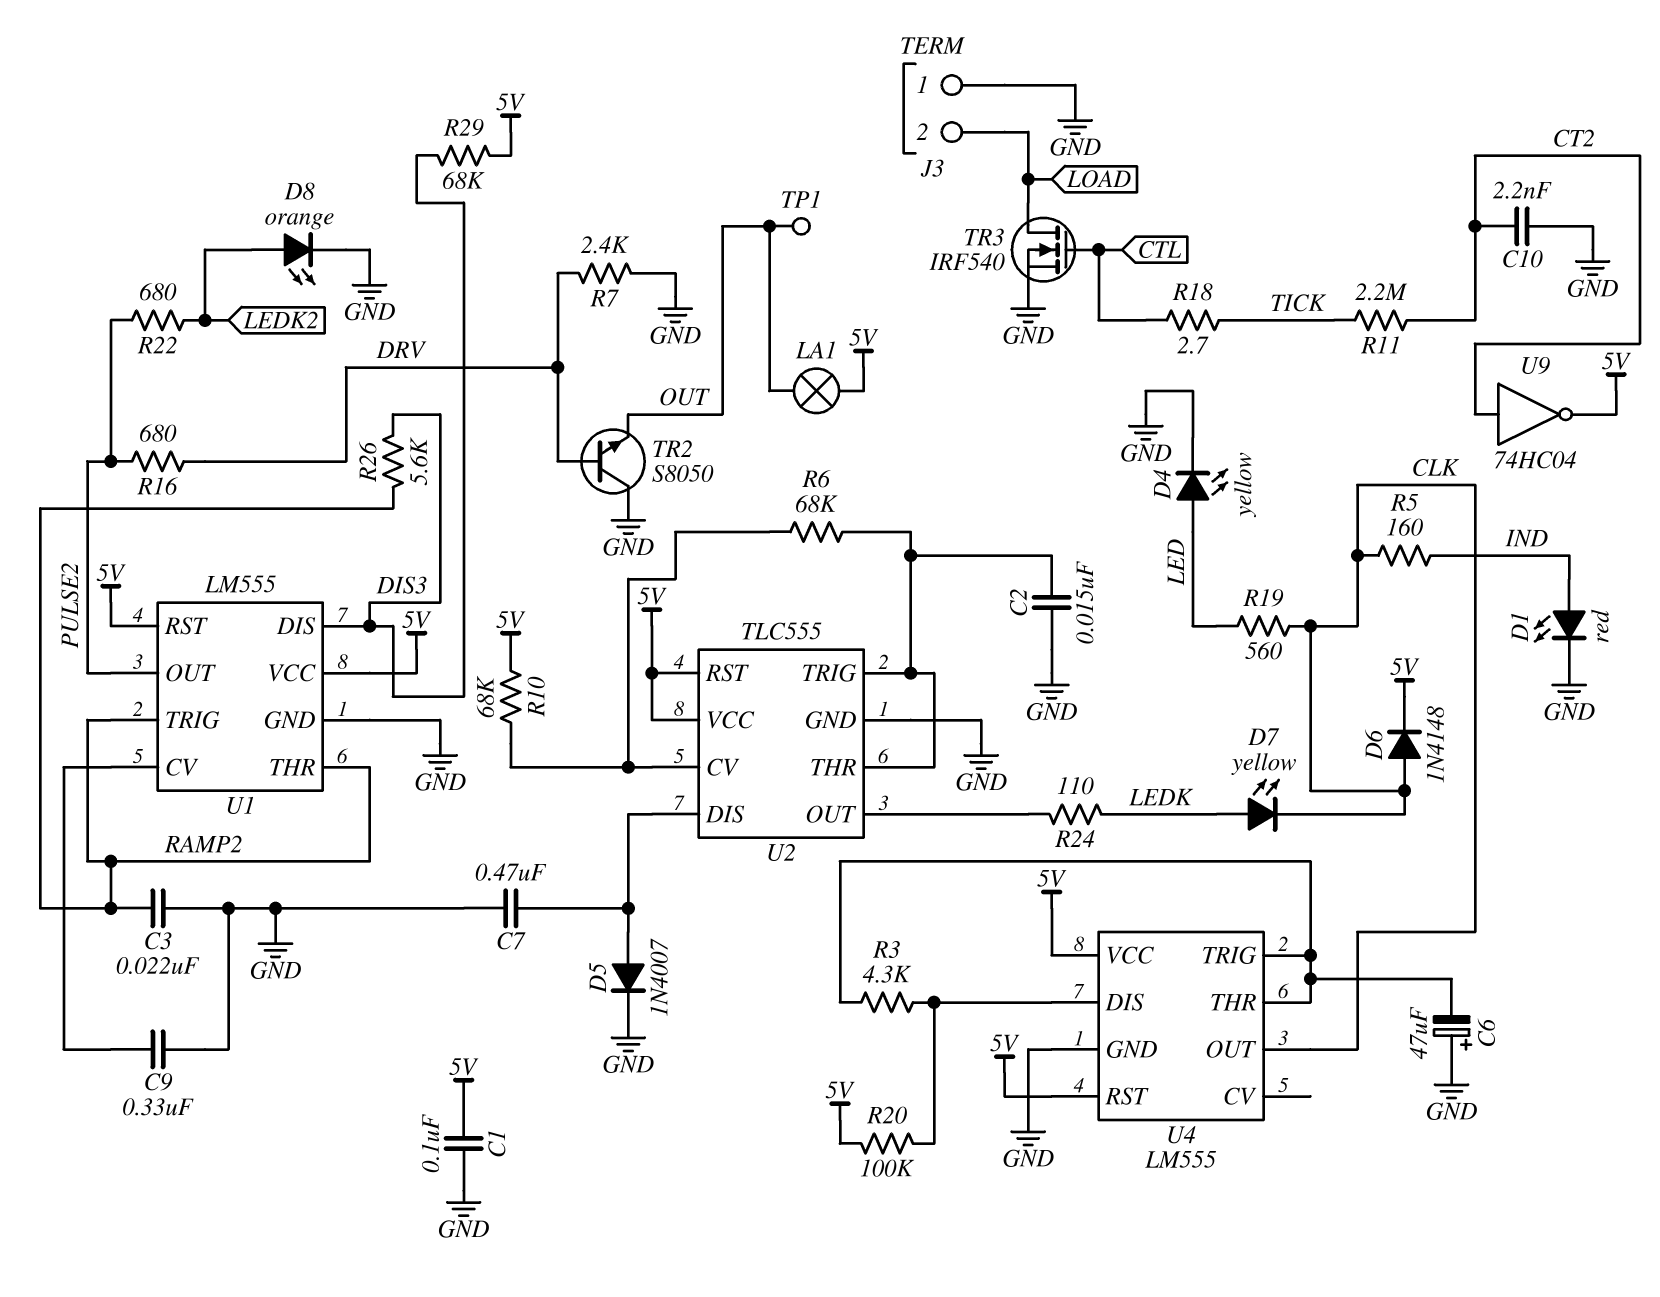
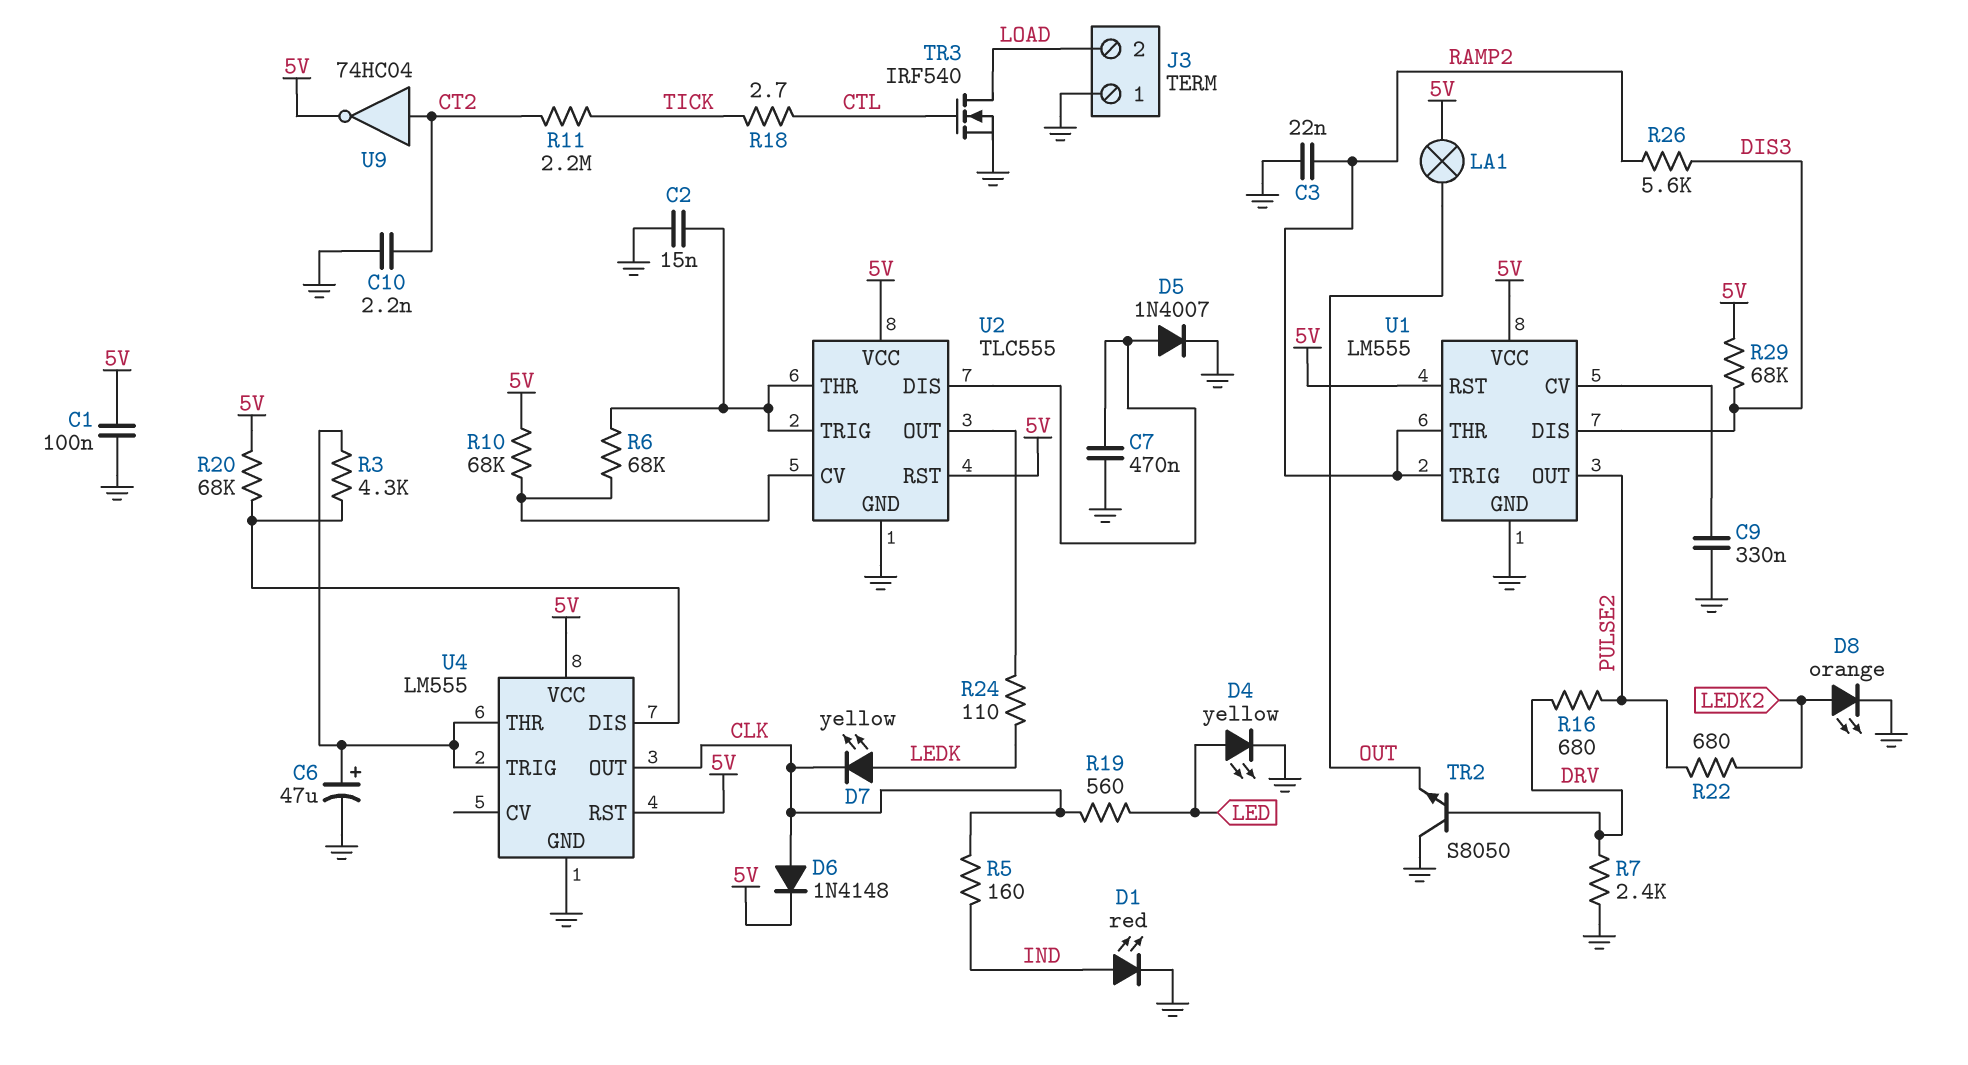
C6: 47uF (plus GND, minus U4/THR) -> 47uF (plus U4/THR, minus GND)
R20: 100k (5V, U4/DIS) -> 68k (5V, U4/DIS)
TP1: test point (OUT) -> none

